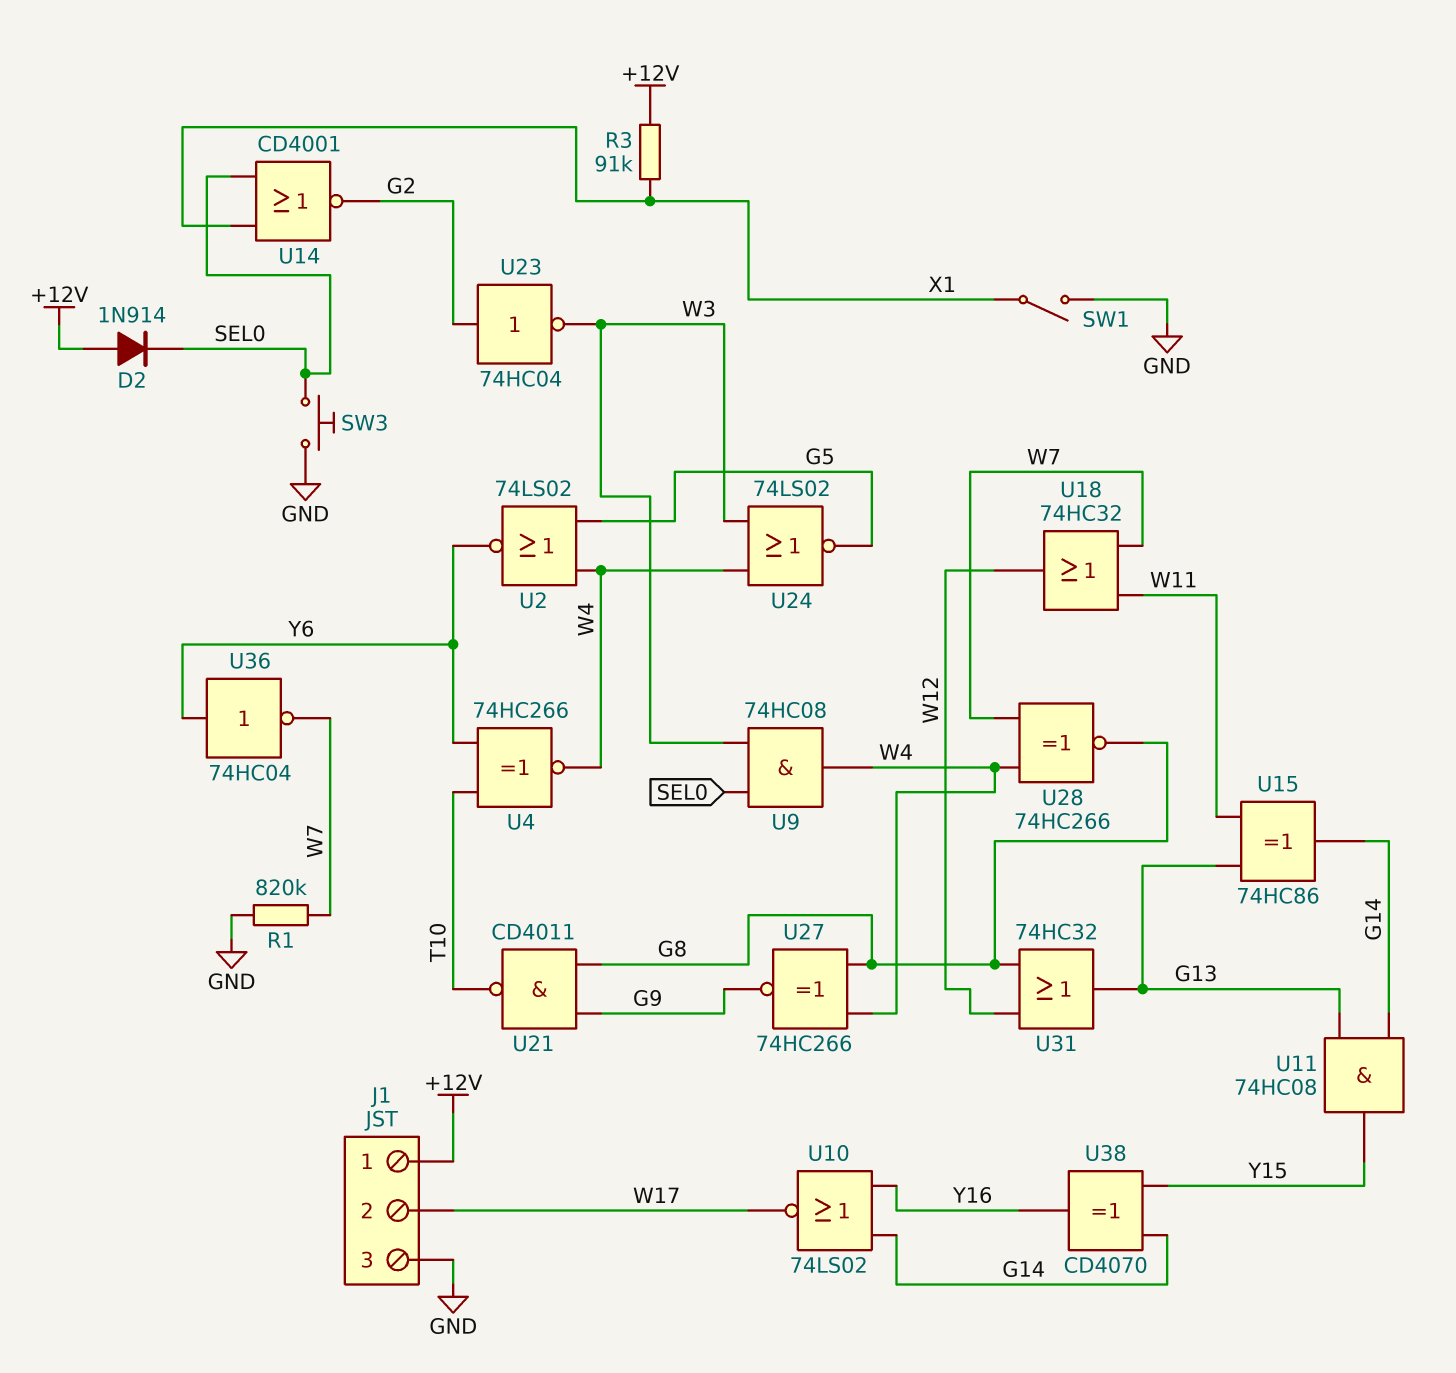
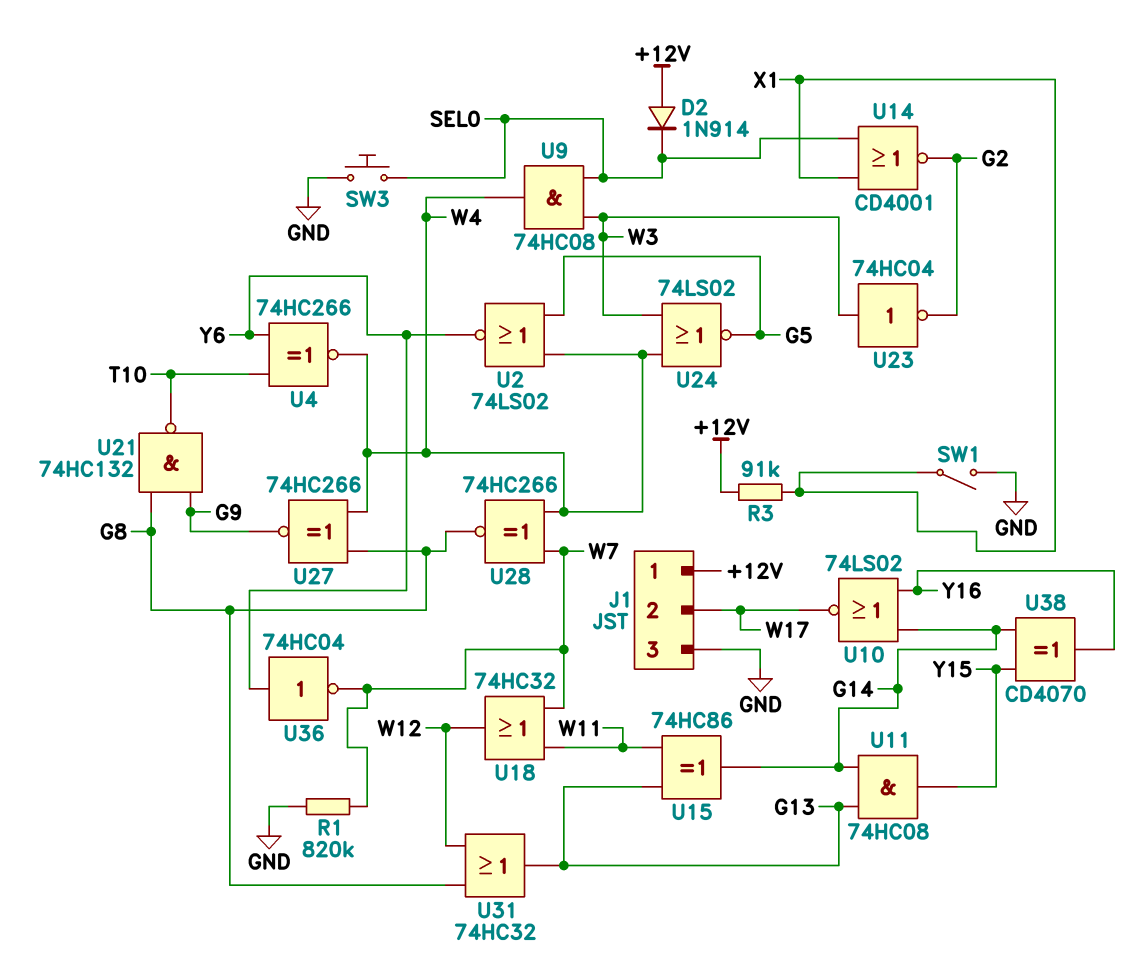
U21: NAND CD4011 (in G8, in G9, out T10) -> NAND 74HC132 (in G8, in G9, out T10)
U23: NOT 74HC04 (in G2, out W3) -> NOT 74HC04 (in W3, out G2)

